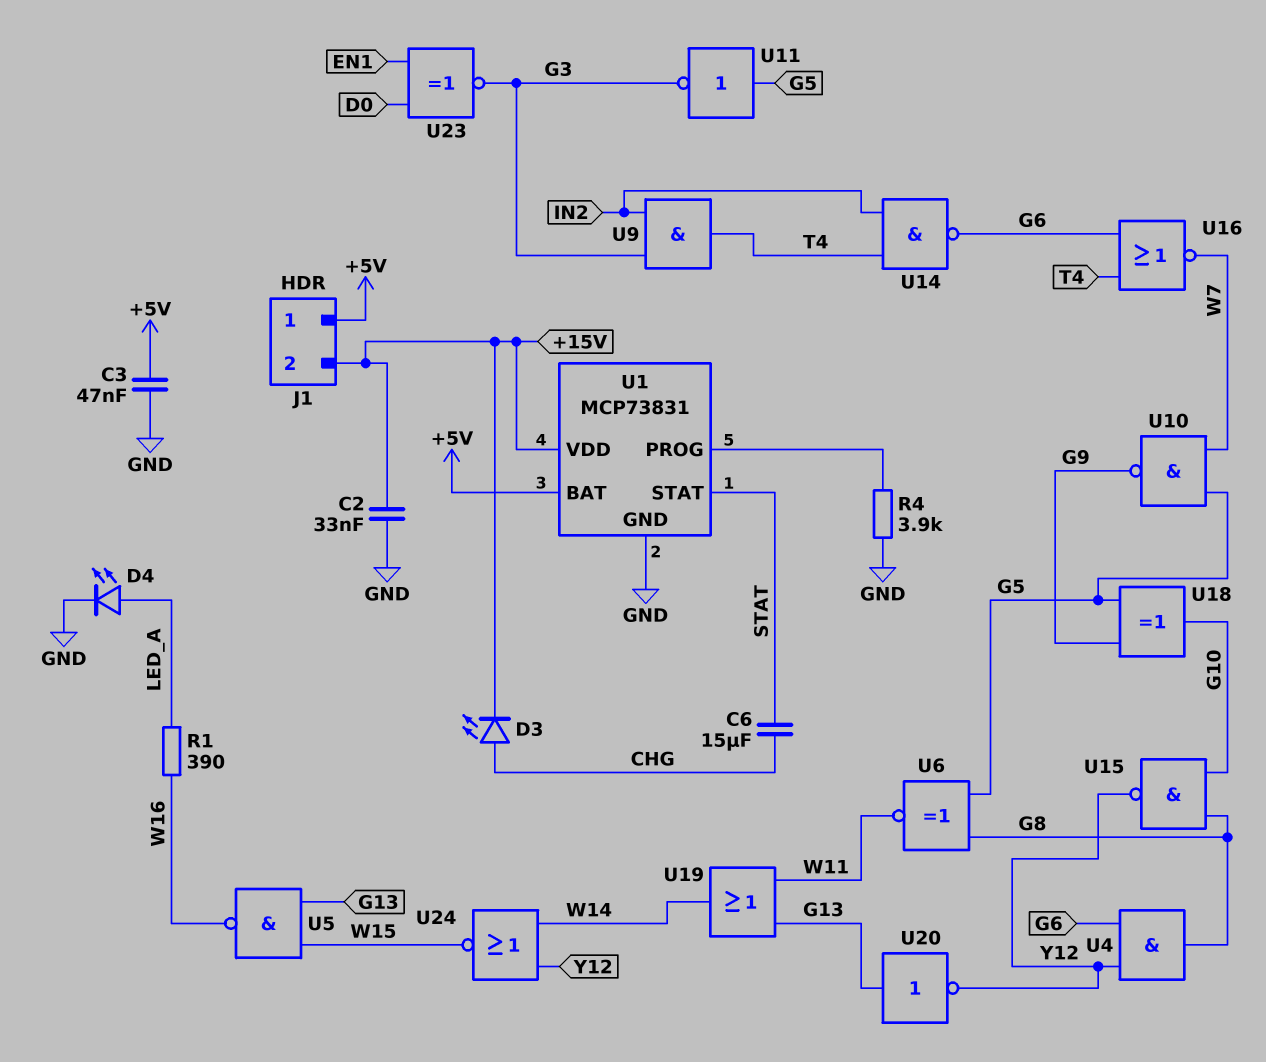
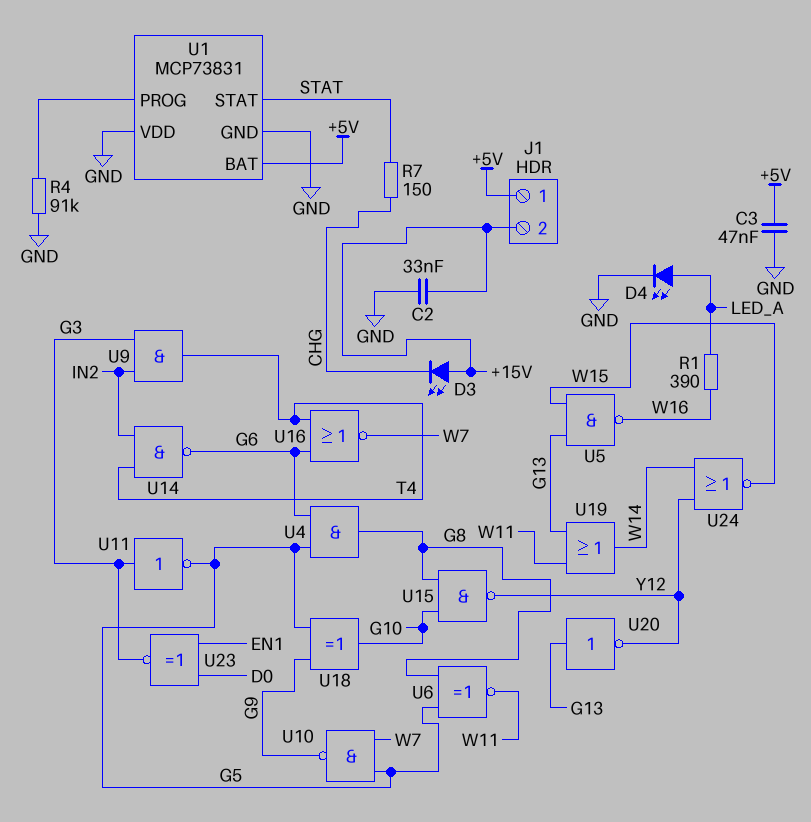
C6: 15uF (CHG, STAT) -> none
D3: LED (A CHG, K +15V) -> LED (A +15V, K CHG)
R4: 3.9k (GND, U1/PROG) -> 91k (GND, U1/PROG)
R7: none -> 150 (CHG, STAT)
U1 pin VDD: +15V -> GND
U4: AND (in G6, in Y12, out G8) -> AND (in G5, in G6, out G8)
U11: NOT (in G5, out G3) -> NOT (in G3, out G5)

